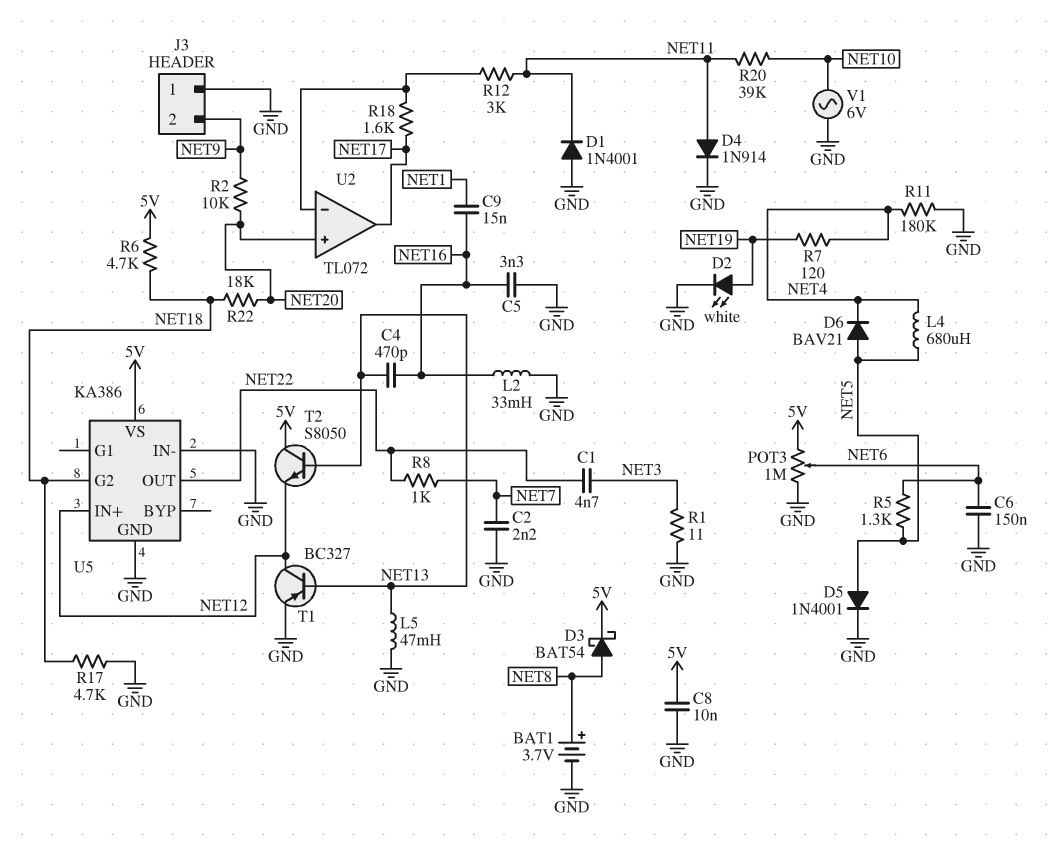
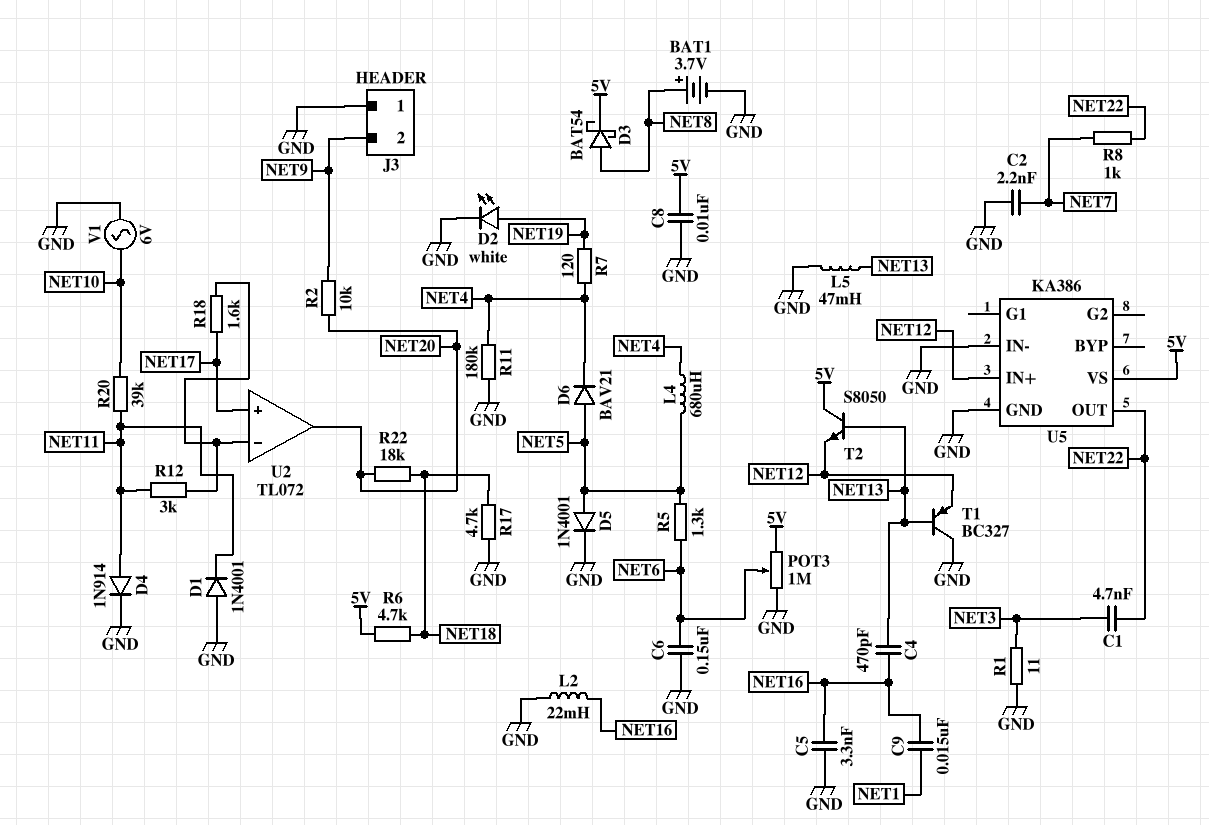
L2: 33mH (GND, NET16) -> 22mH (GND, NET16)
T1: PNP BC327 (B NET13, C NET12, E GND) -> PNP BC327 (B NET13, C GND, E NET12)
U2 pin in+: NET20 -> NET17
U2 pin out: NET17 -> NET20
U5 pin G2: NET18 -> none

